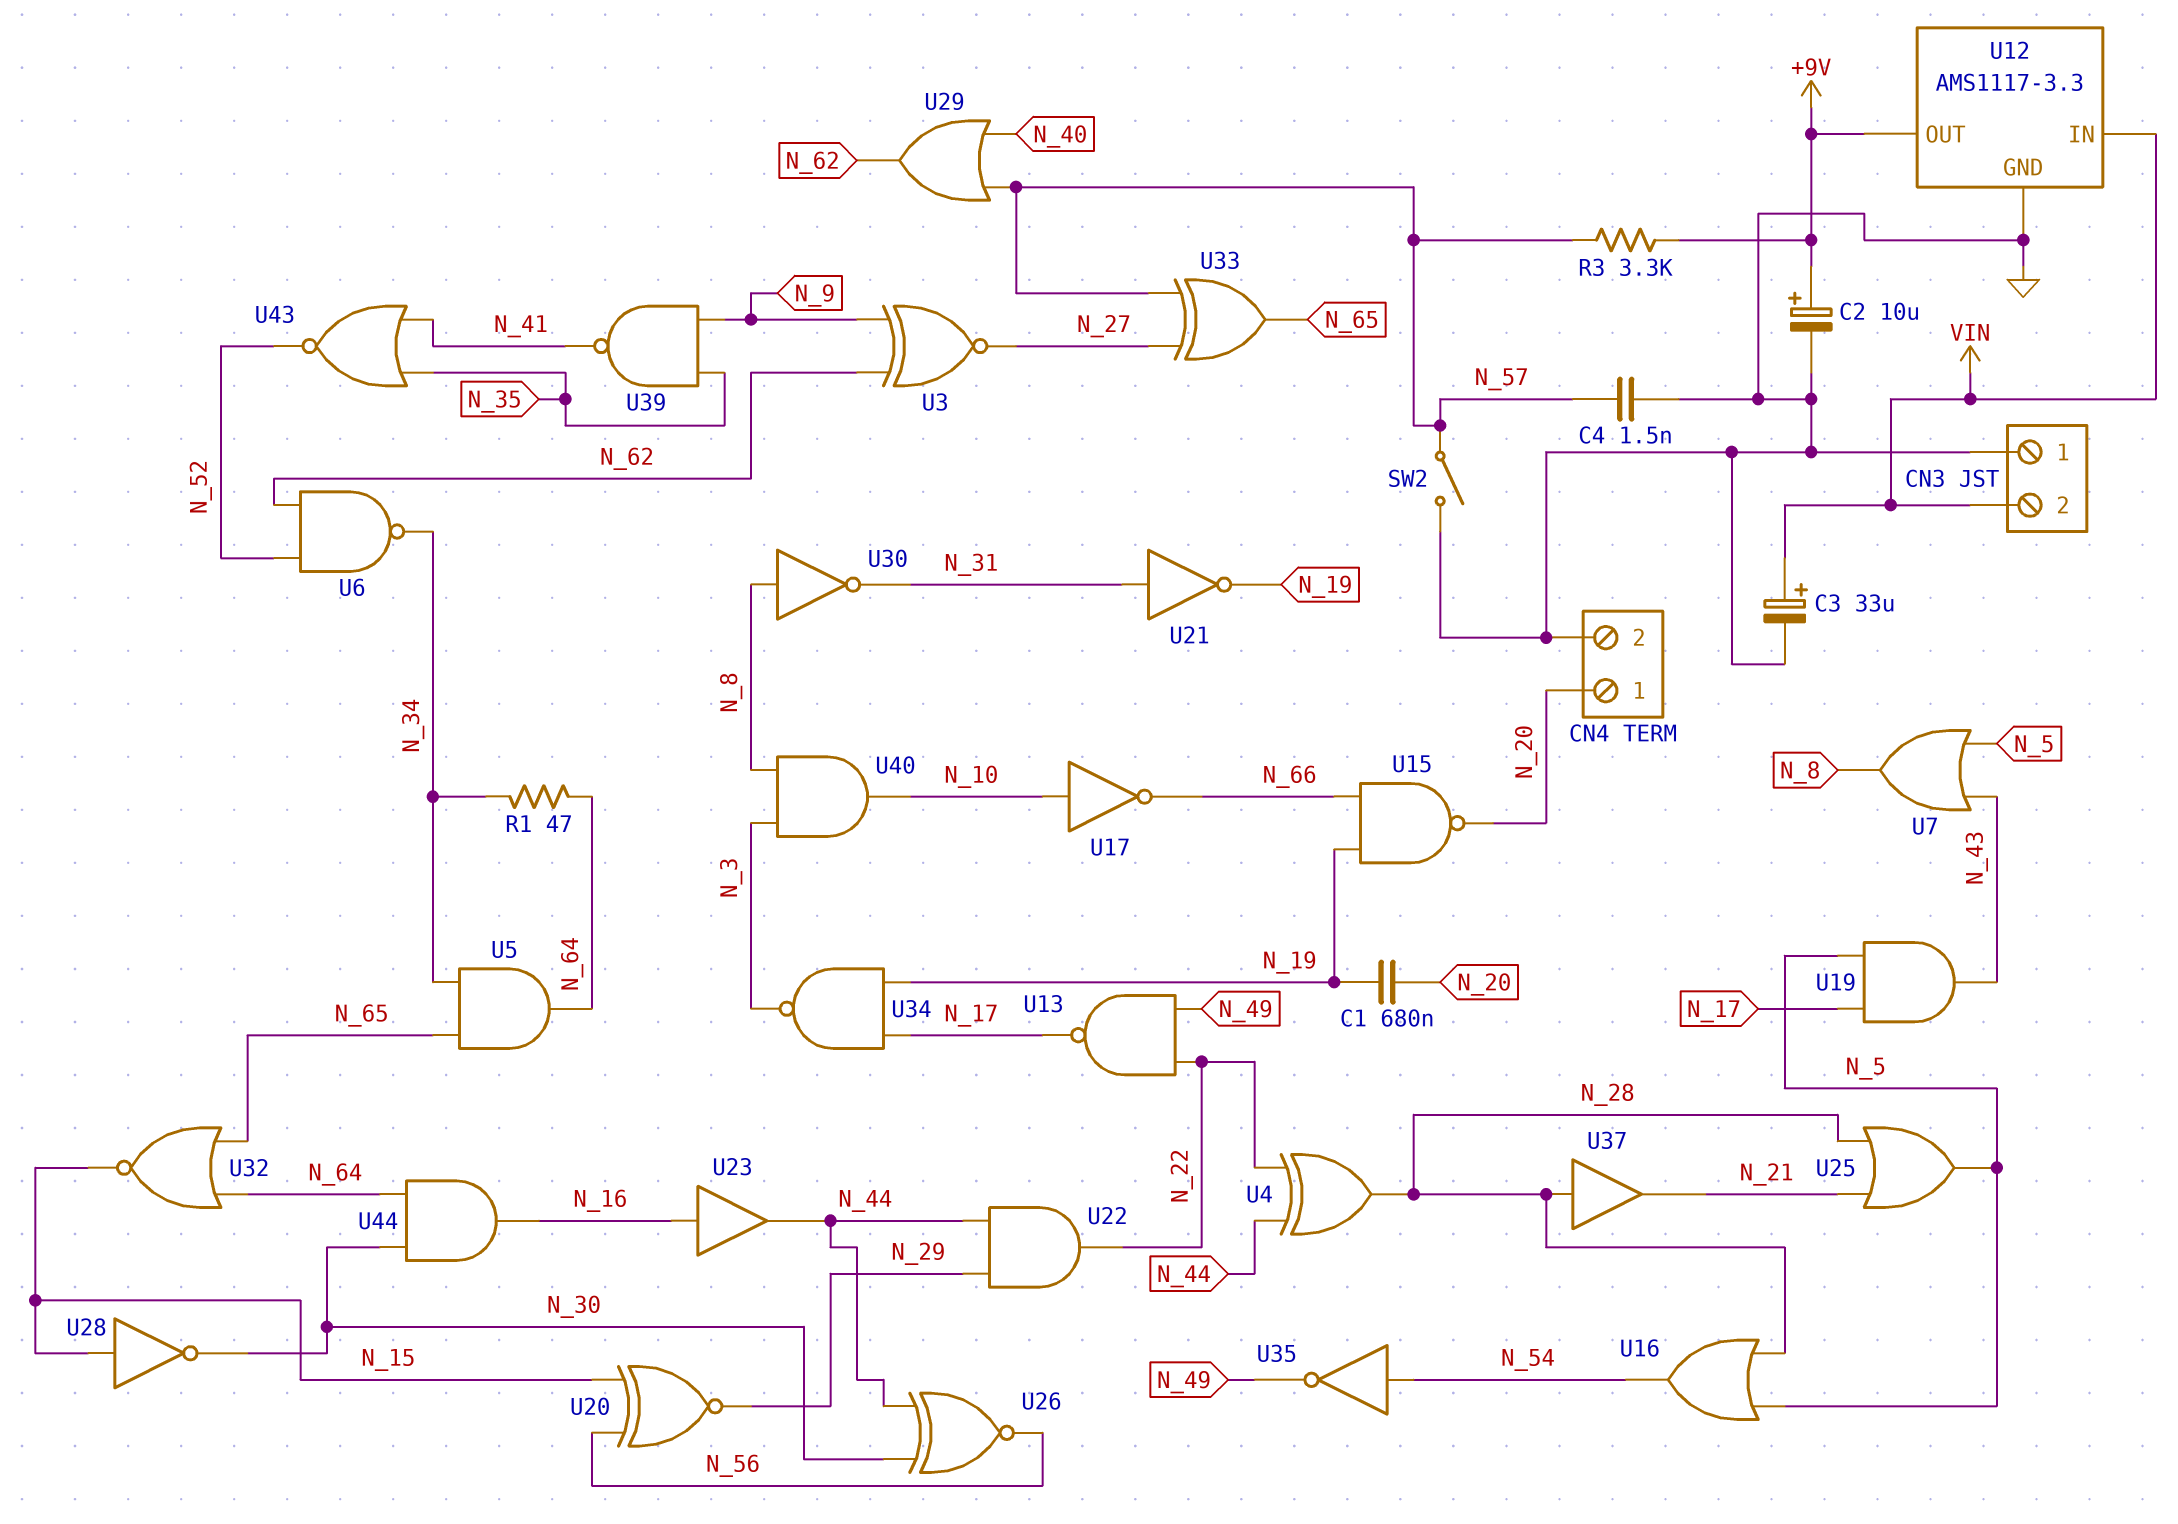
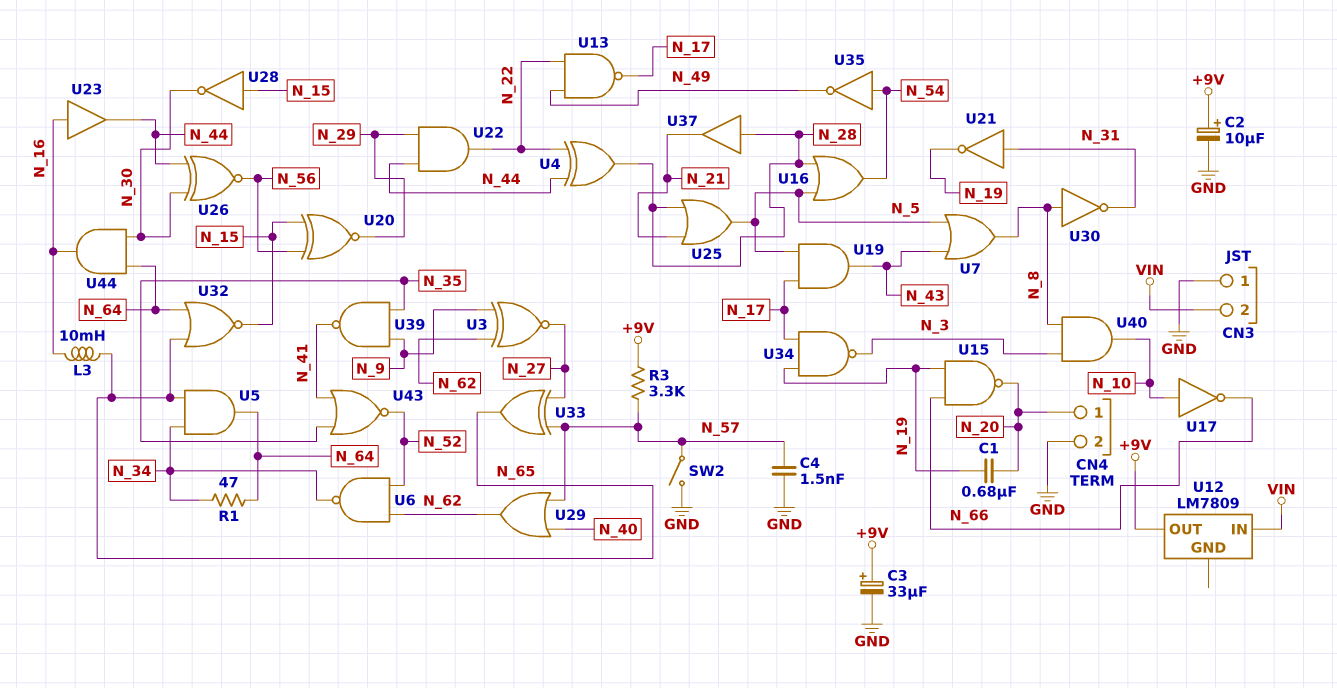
C3: 33uF (plus VIN, minus GND) -> 33uF (plus +9V, minus GND)
L3: none -> 10mH (N_16, N_65)
U12: AMS1117-3.3 -> LM7809
U12 pin GND: GND -> none

